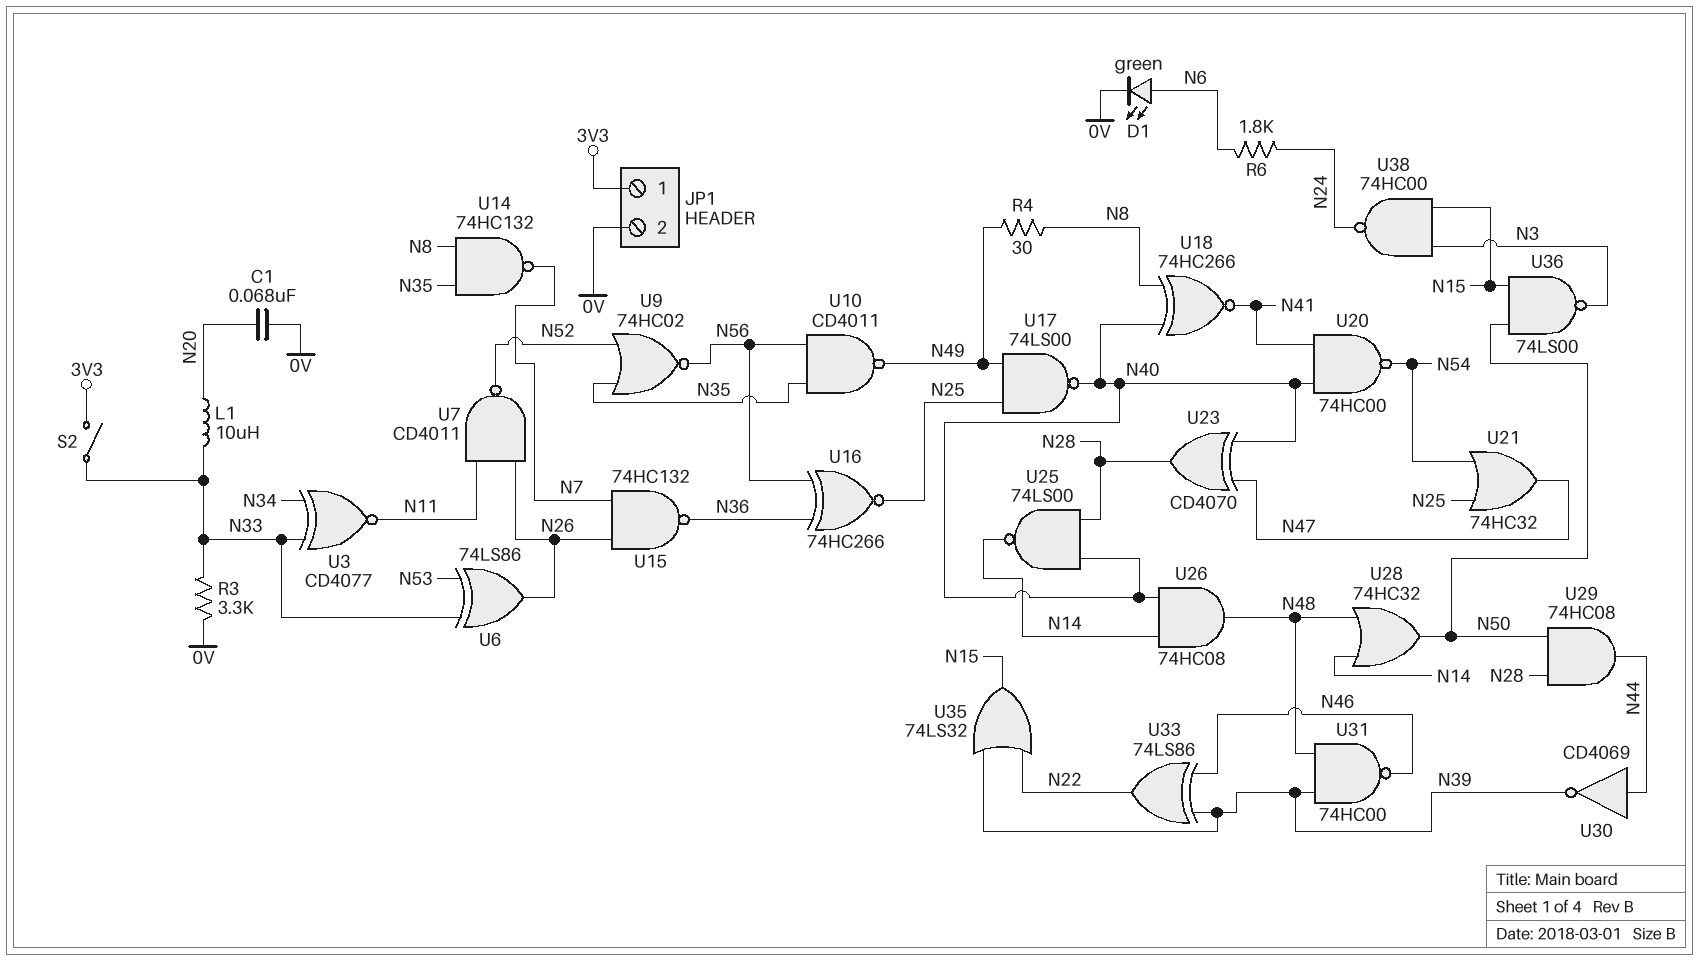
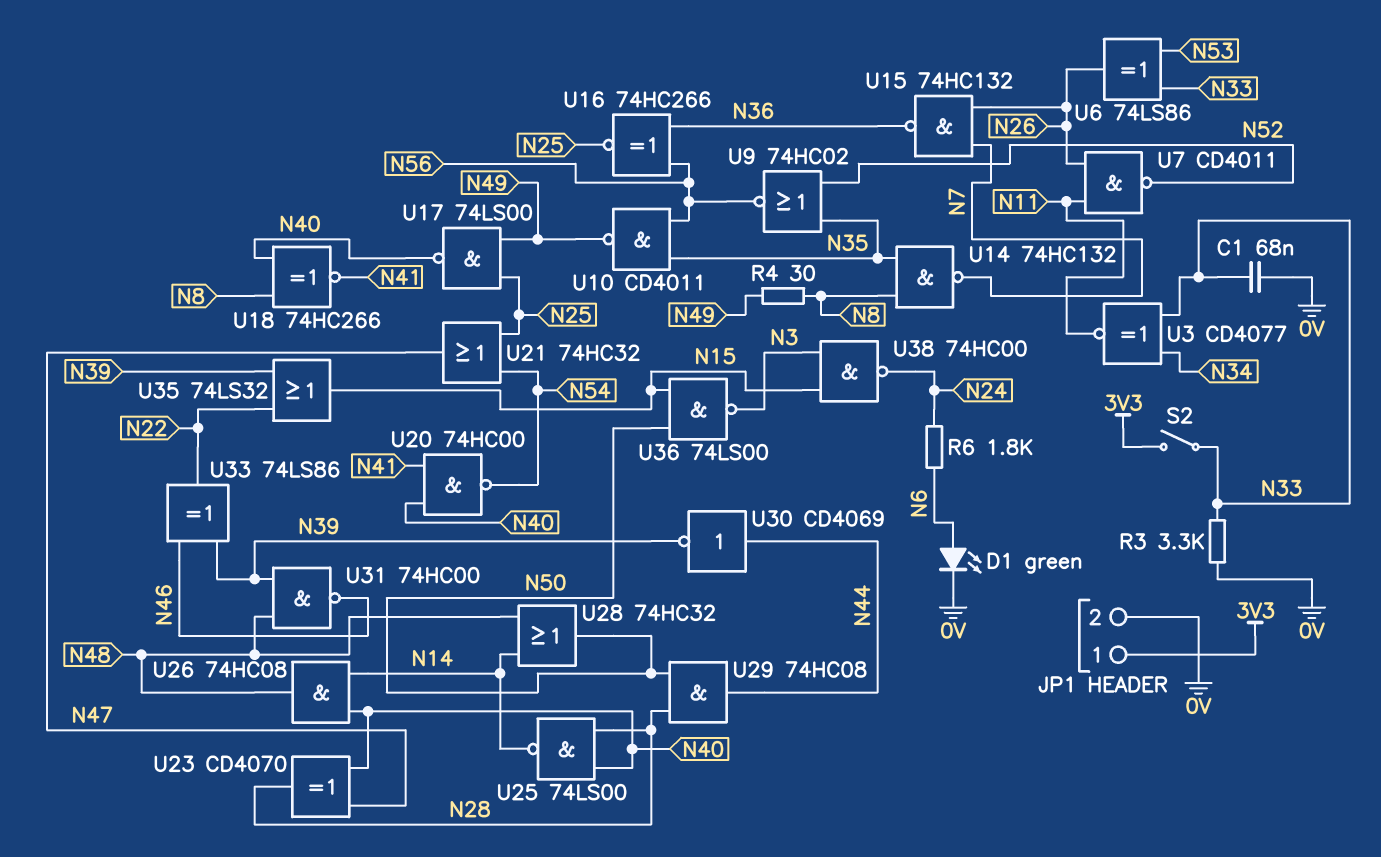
C1: 68nF (0V, N20) -> 68nF (0V, N33)
L1: 10uH (N20, N33) -> none

